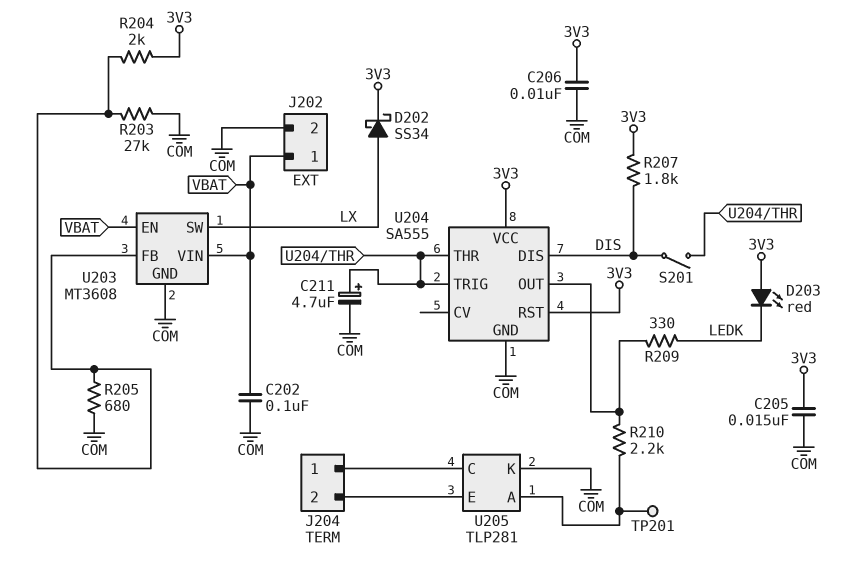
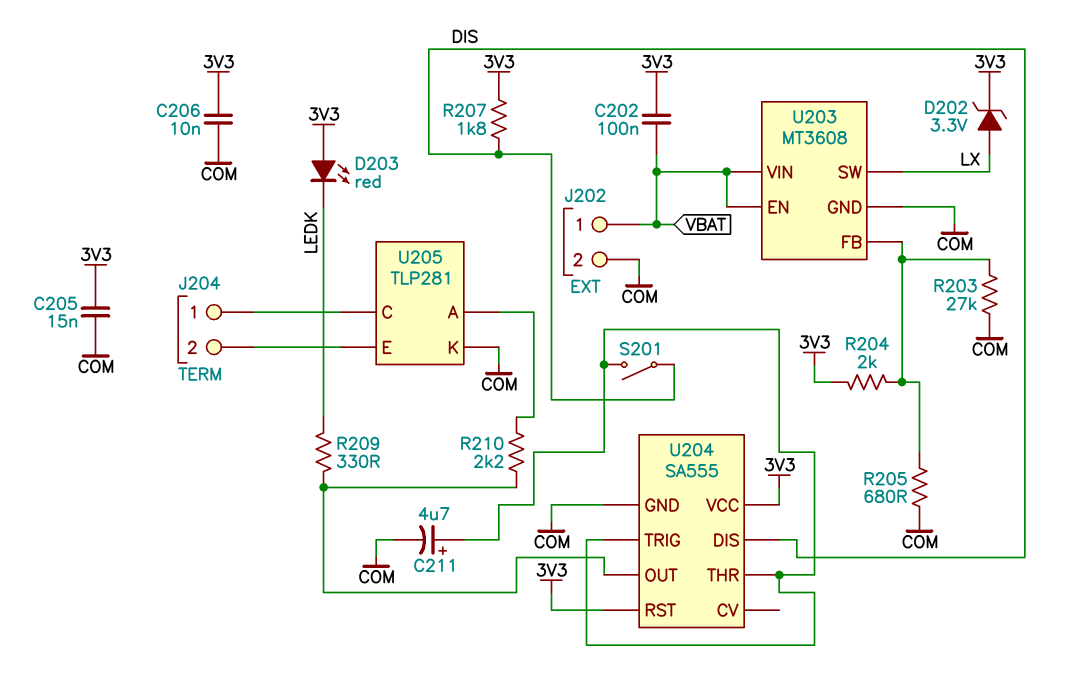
C202: 100nF (COM, VBAT) -> 100nF (3V3, VBAT)
D202: schottky SS34 (A LX, K 3V3) -> zener 3.3V (A LX, K 3V3)
TP201: test point (U205/A) -> none

